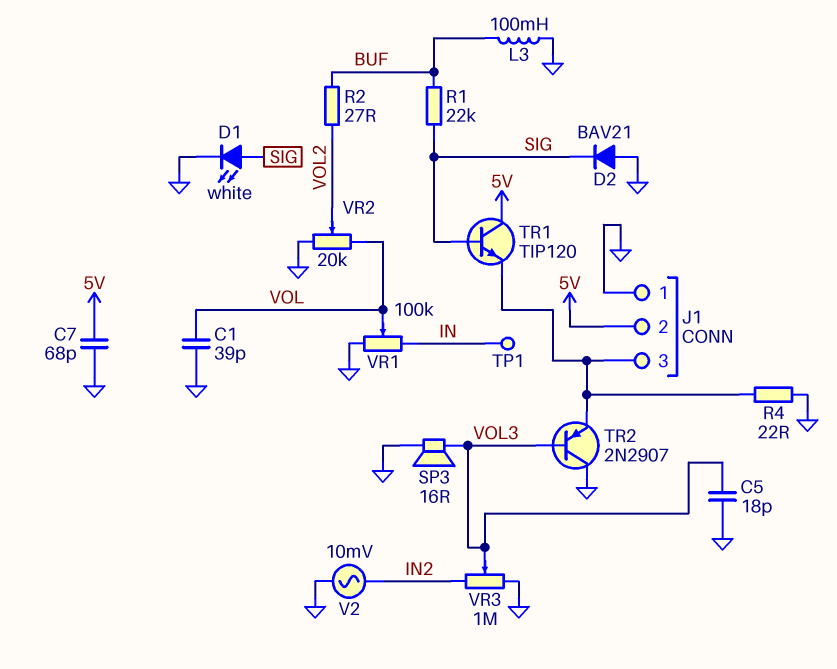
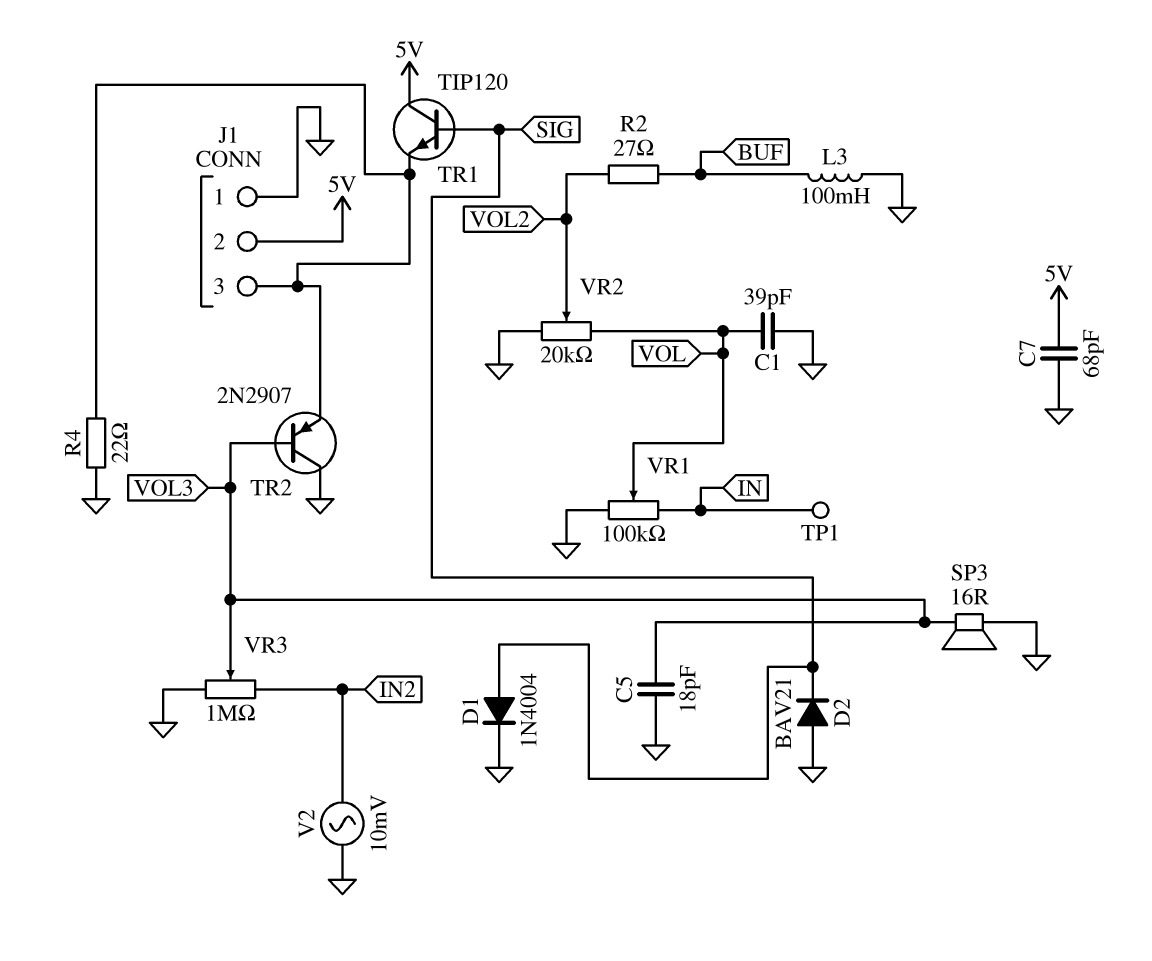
D1: LED white (A SIG, K GND) -> diode 1N4004 (A SIG, K GND)
R1: 22k (BUF, SIG) -> none

